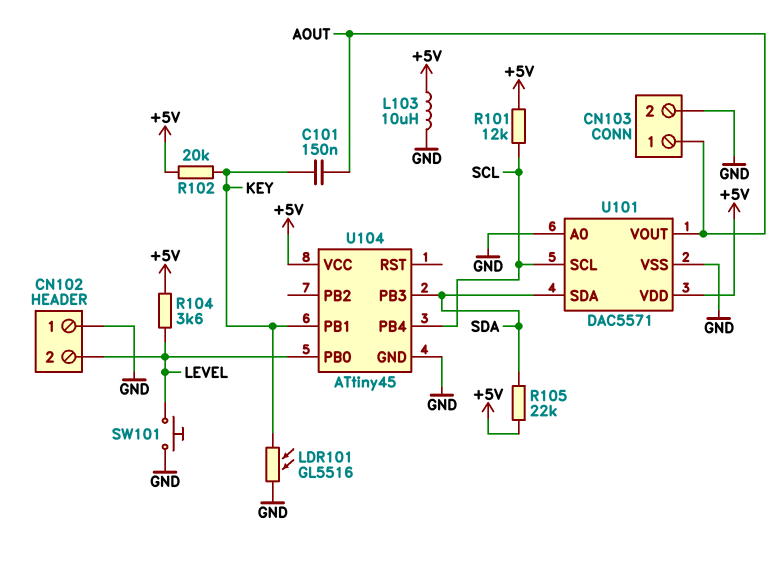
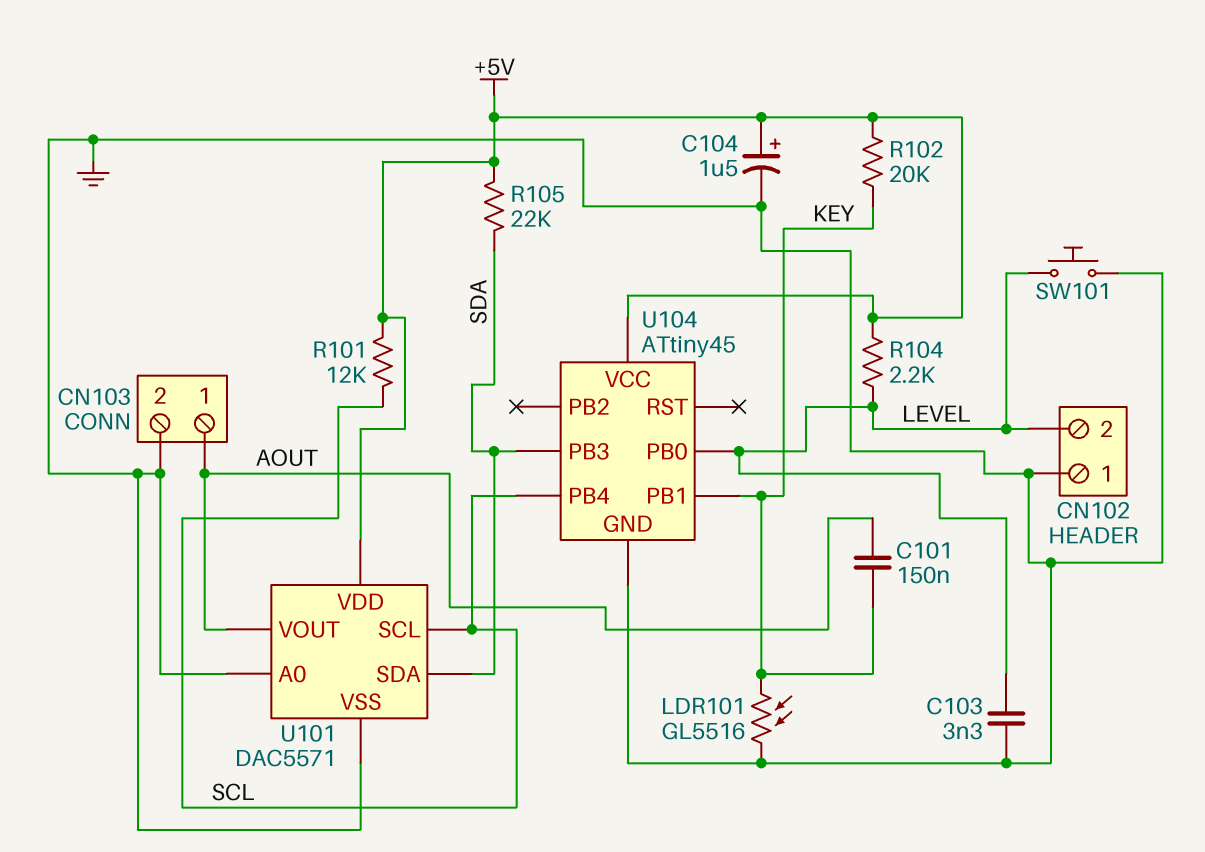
C103: none -> 3.3nF (GND, LEVEL)
C104: none -> 1.5uF (plus +5V, minus GND)
L103: 10uH (+5V, GND) -> none
R104: 3.6k (+5V, LEVEL) -> 2.2k (+5V, LEVEL)

